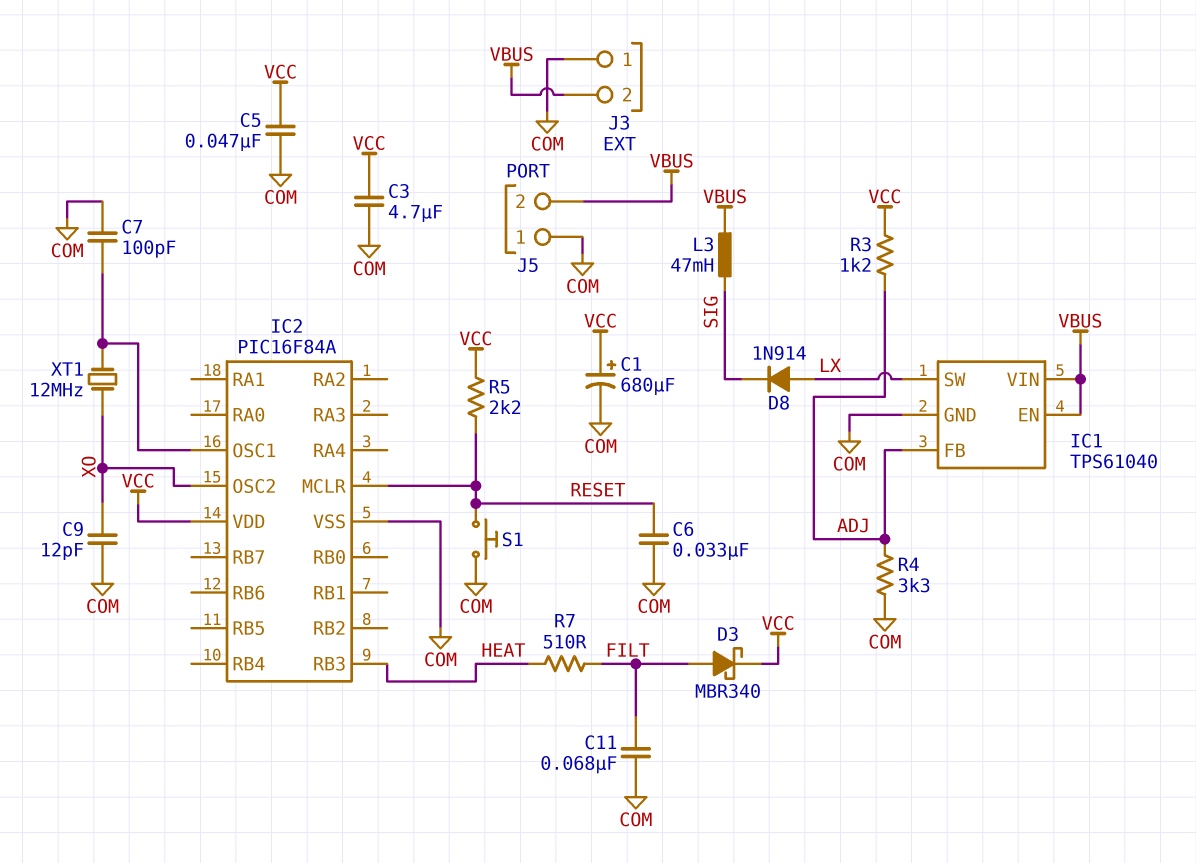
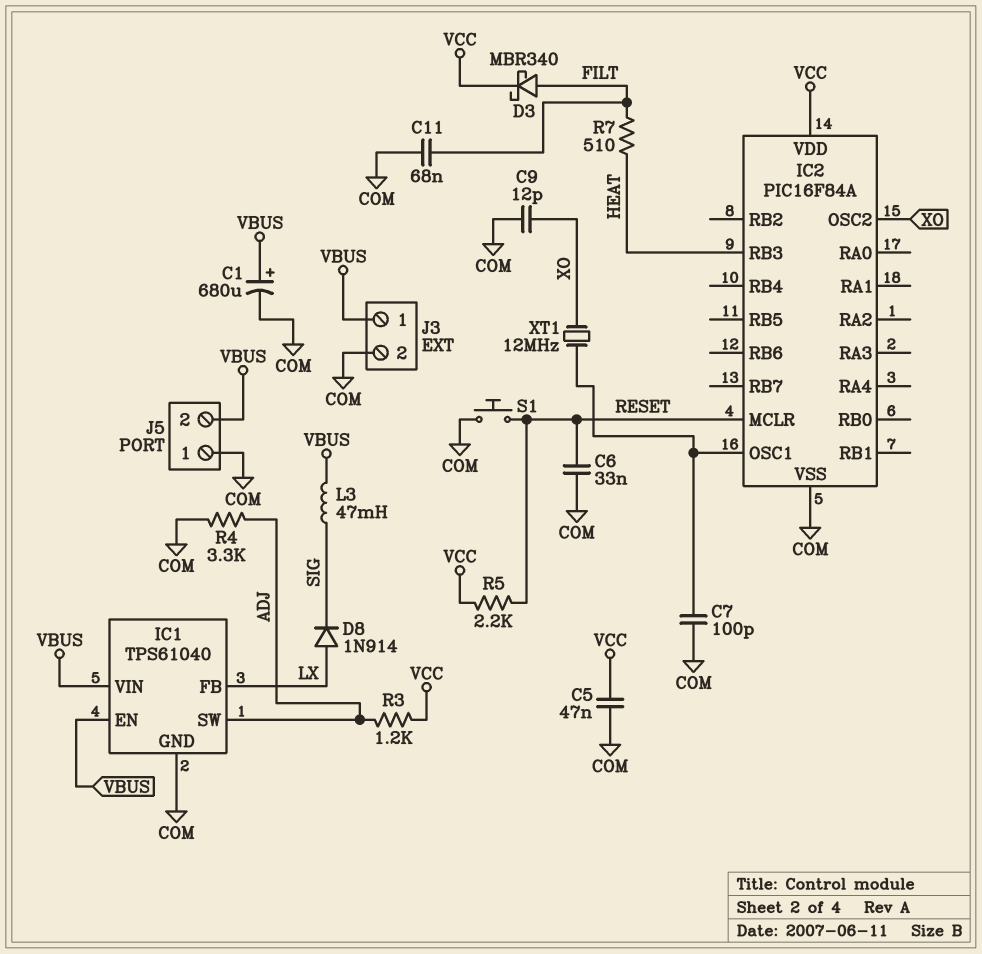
C1: 680uF (plus VCC, minus COM) -> 680uF (plus VBUS, minus COM)
C3: 4.7uF (COM, VCC) -> none
IC1 pin FB: ADJ -> LX
IC1 pin SW: LX -> ADJ
J3 pin 1: COM -> VBUS
J3 pin 2: VBUS -> COM

